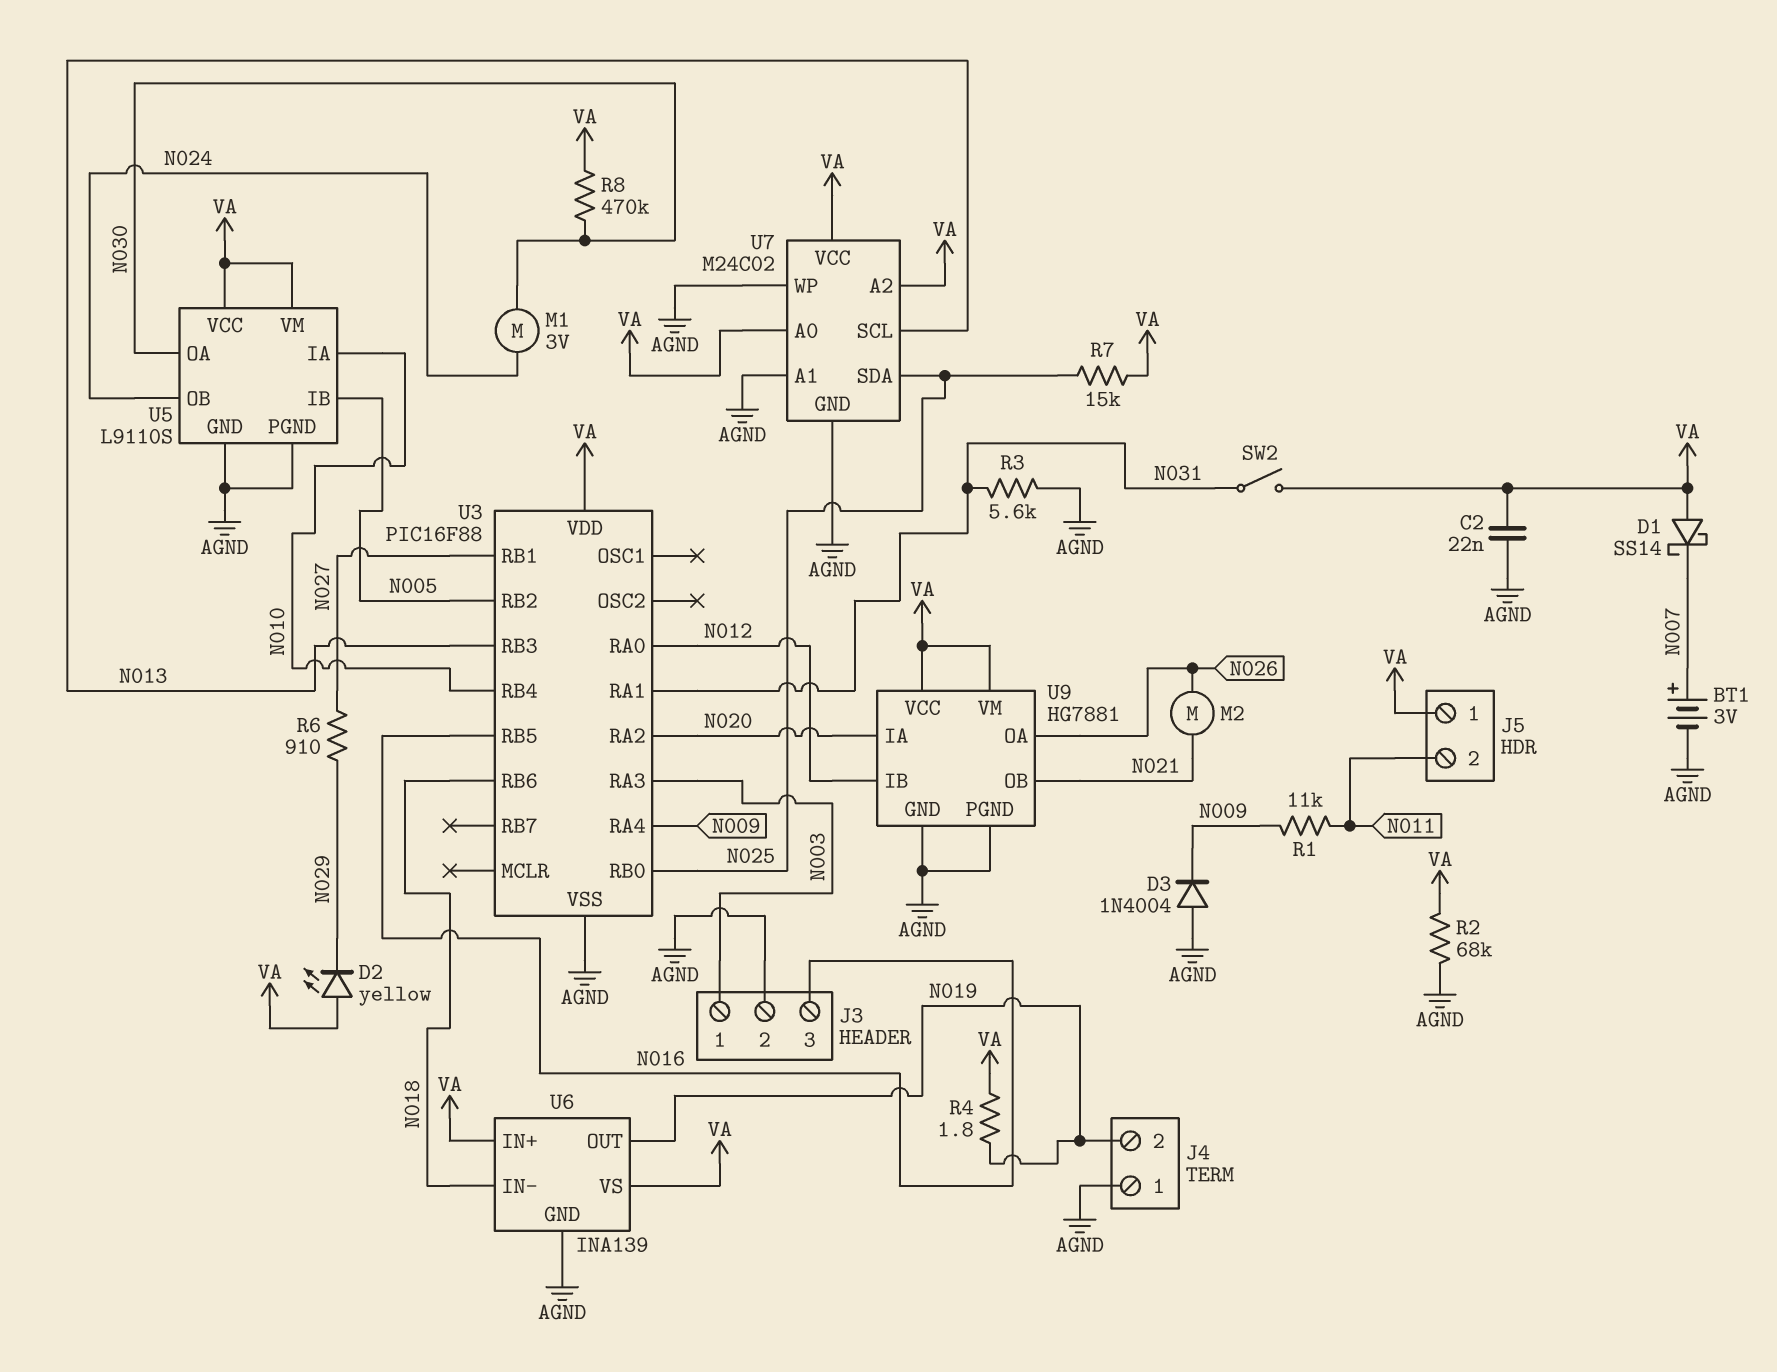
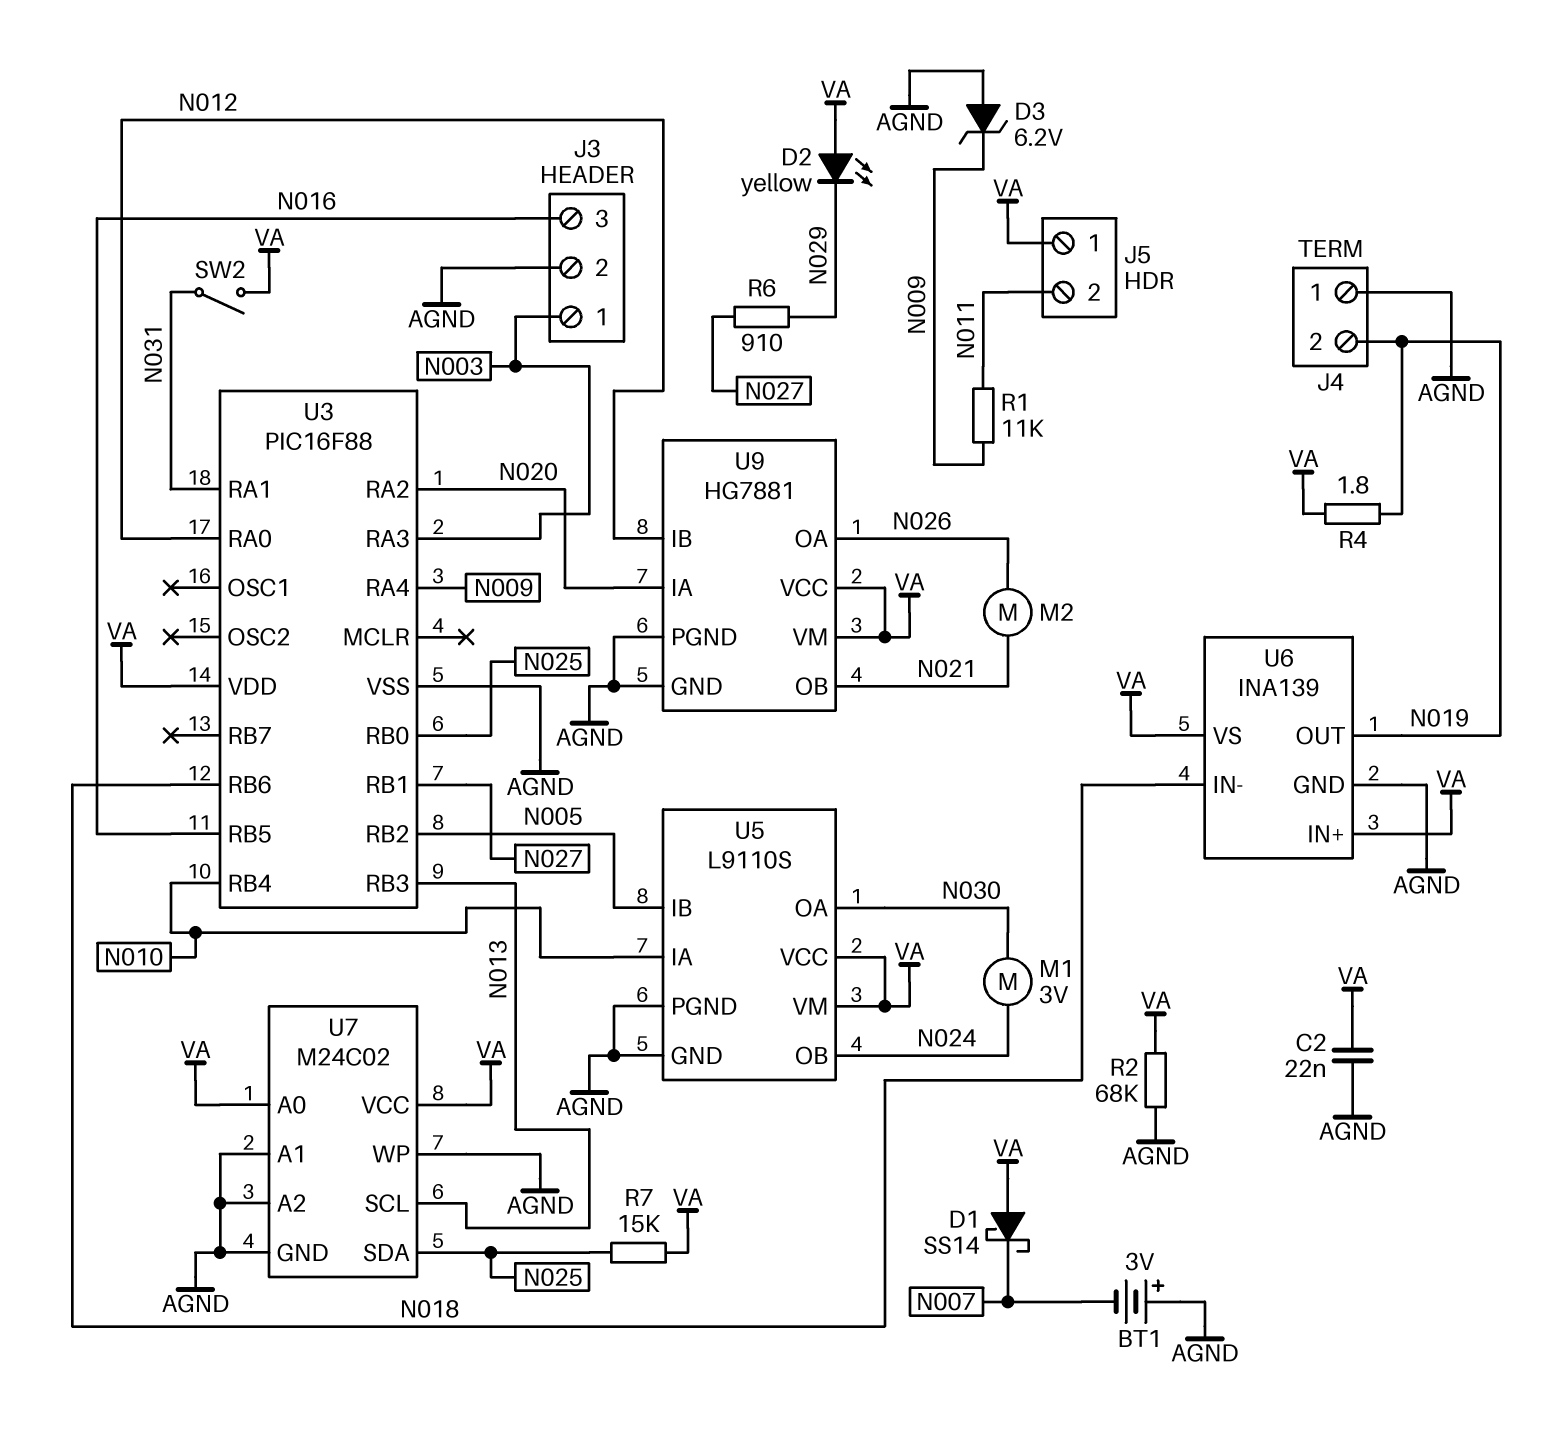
BT1: 3V (plus N007, minus AGND) -> 3V (plus AGND, minus N007)
D3: diode 1N4004 (A AGND, K N009) -> zener 6.2V (A AGND, K N009)
R3: 5.6k (AGND, N031) -> none
R8: 470k (N030, VA) -> none
U7 pin A2: VA -> AGND

